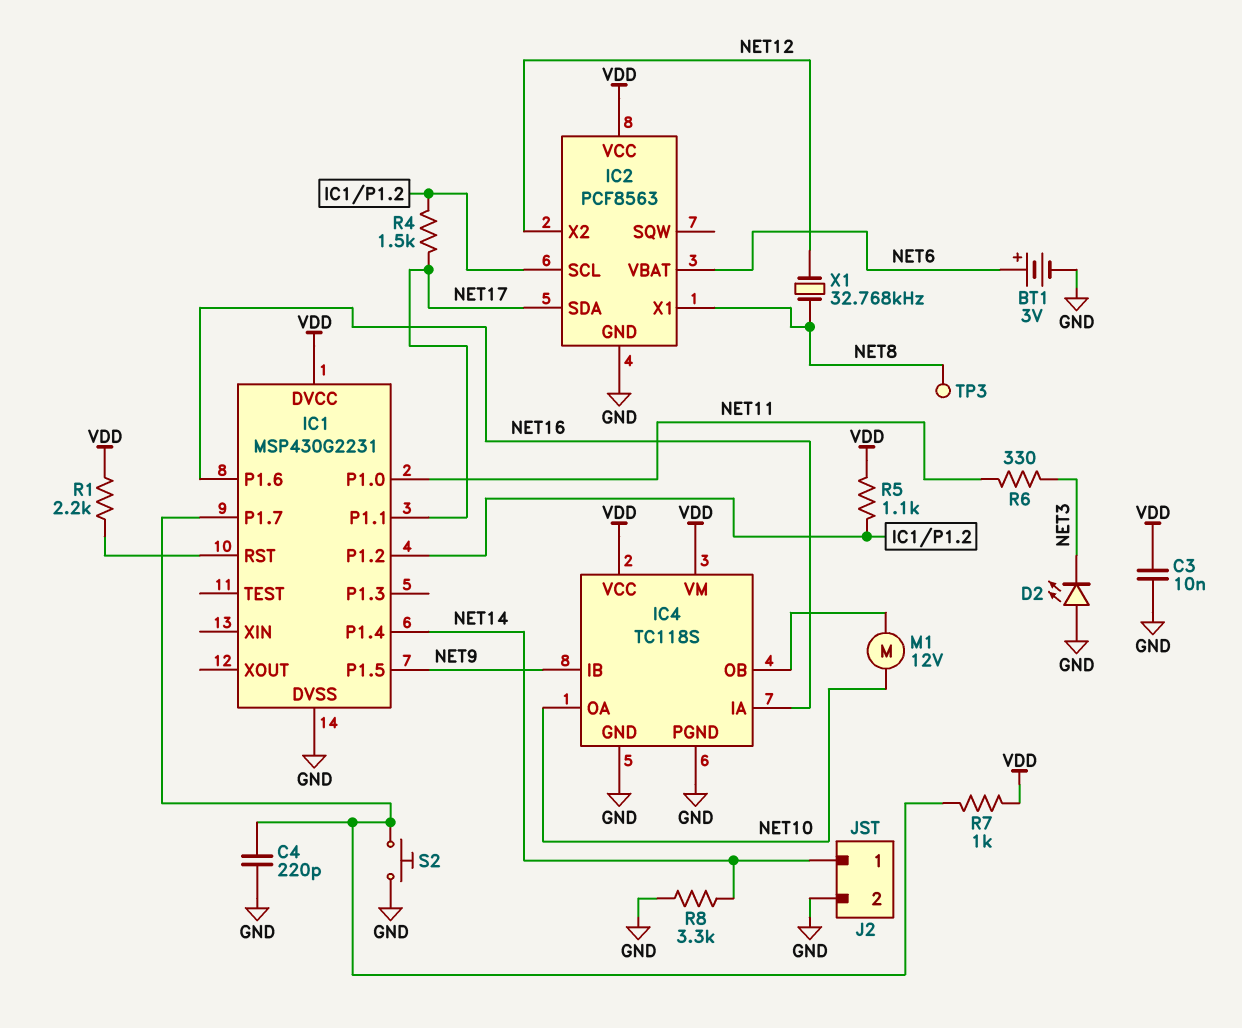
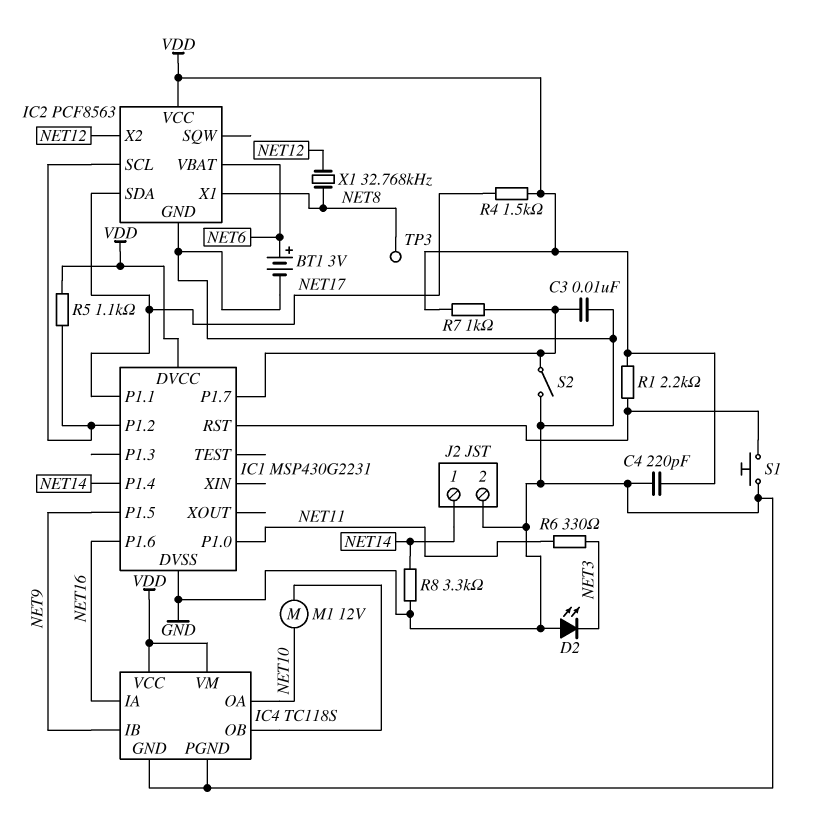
C3: 10nF (GND, VDD) -> 10nF (GND, IC1/P1.7)
C4: 220pF (GND, IC1/P1.7) -> 220pF (GND, VDD)
R4: 1.5k (IC1/P1.2, NET17) -> 1.5k (NET17, VDD)
S1: none -> button (GND, IC1/RST)
S2: button (GND, IC1/P1.7) -> switch (GND, IC1/P1.7)

